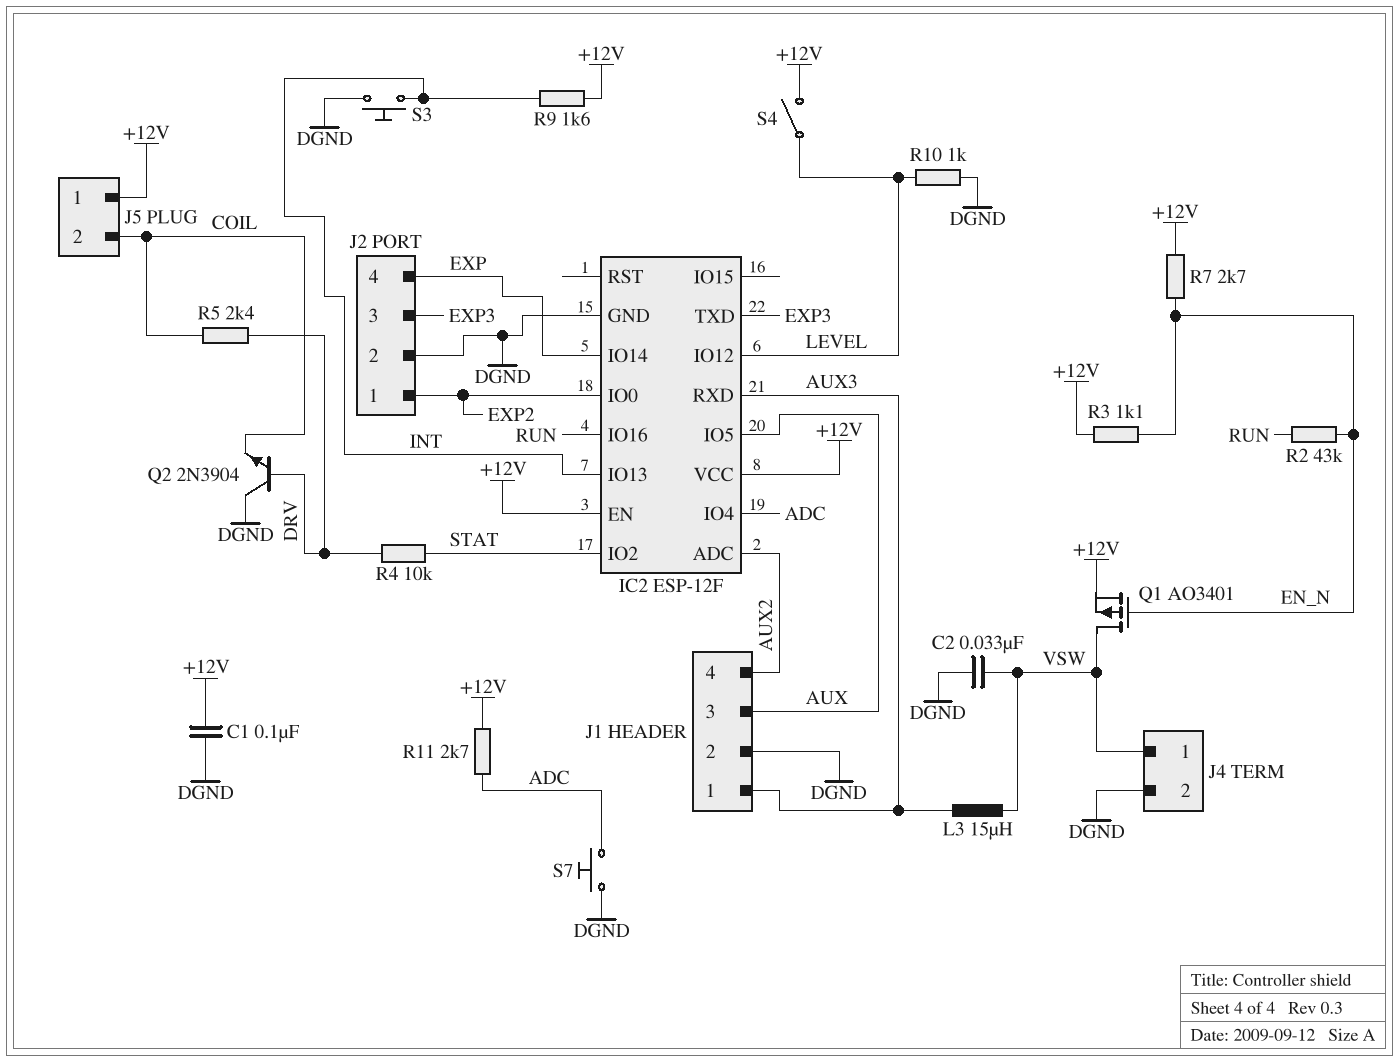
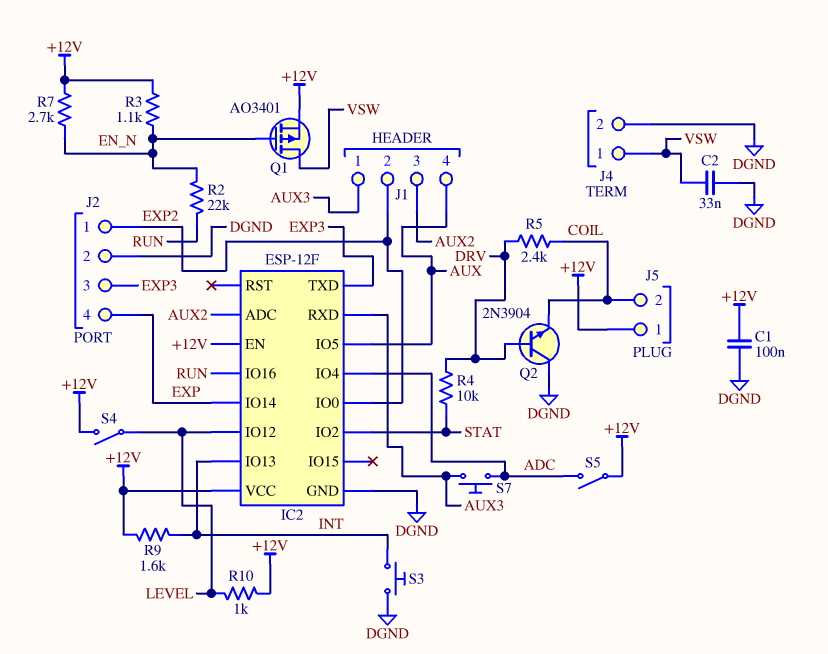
J1 pin 2: DGND -> EXP2
J1 pin 3: AUX -> AUX2
J1 pin 4: AUX2 -> AUX
L3: 15uH (AUX3, VSW) -> none
R2: 43k (EN_N, RUN) -> 22k (EN_N, RUN)
R10: 1k (DGND, LEVEL) -> 1k (+12V, LEVEL)
R11: 2.7k (+12V, ADC) -> none
S5: none -> switch (+12V, ADC)
S7: button (ADC, DGND) -> button (ADC, AUX3)

